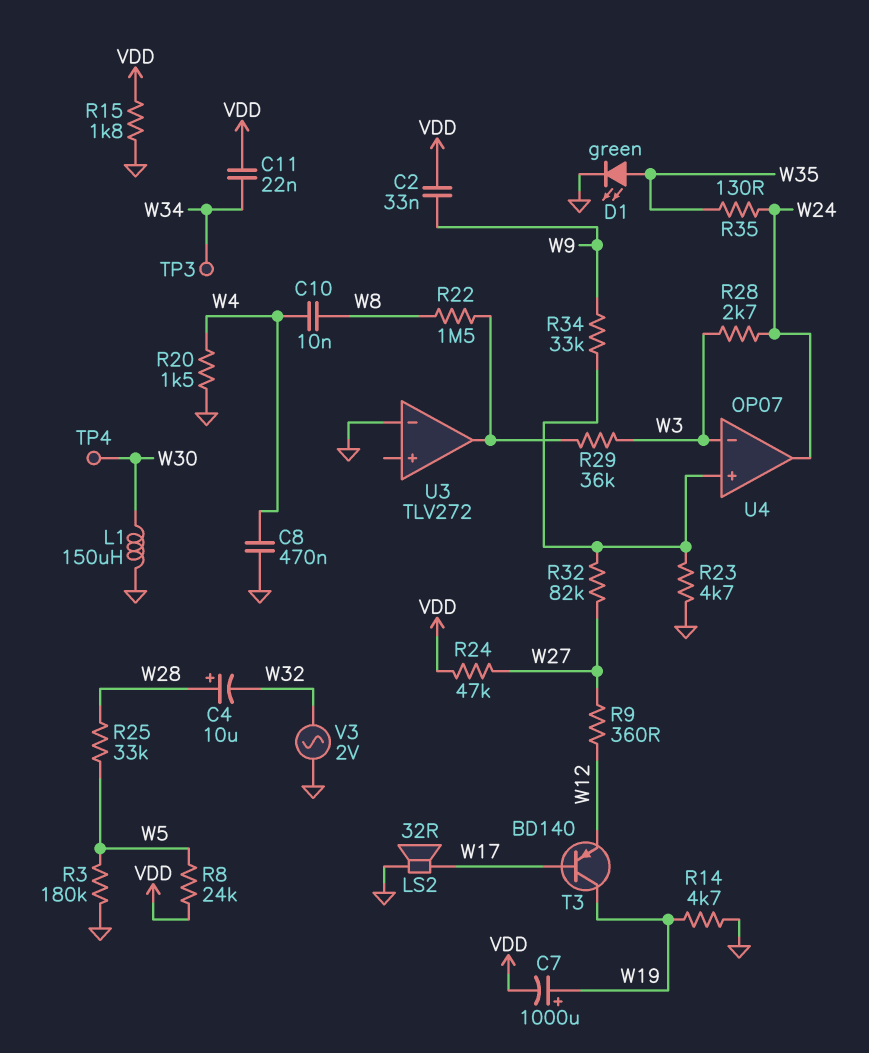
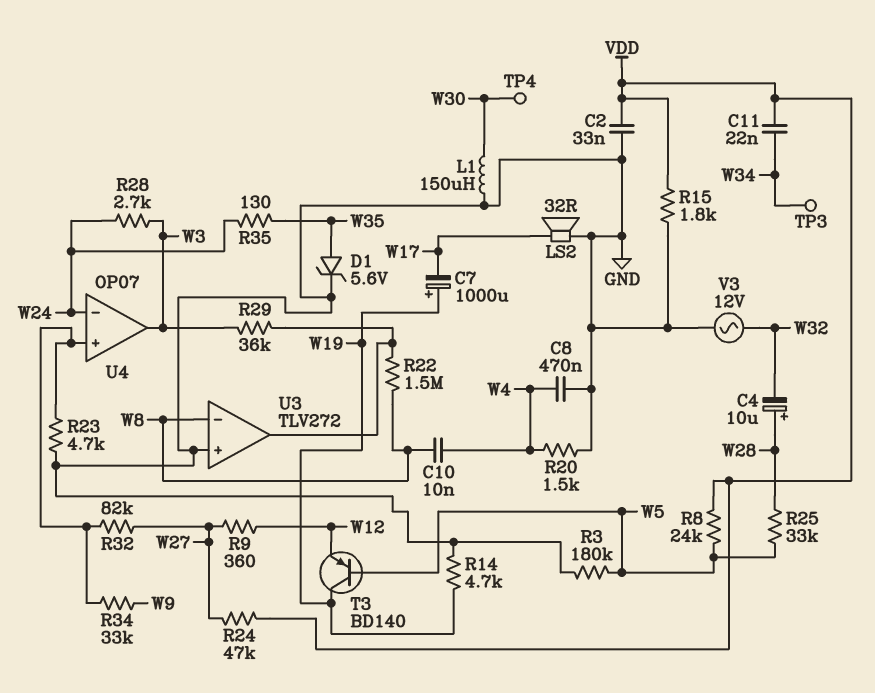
C2: 33nF (VDD, W9) -> 33nF (GND, VDD)
C7: 1000uF (plus W19, minus VDD) -> 1000uF (plus W19, minus W17)
D1: LED green (A W35, K GND) -> zener 5.6V (A W35, K GND)
T3: PNP BD140 (B W17, C W19, E W12) -> PNP BD140 (B W5, C W19, E W12)
U3 pin in+: none -> GND
U3 pin in-: GND -> W8
U4 pin in-: W3 -> W24
U4 pin out: W24 -> W3
V3: AC 2V (GND, W32) -> AC 12V (GND, W32)

